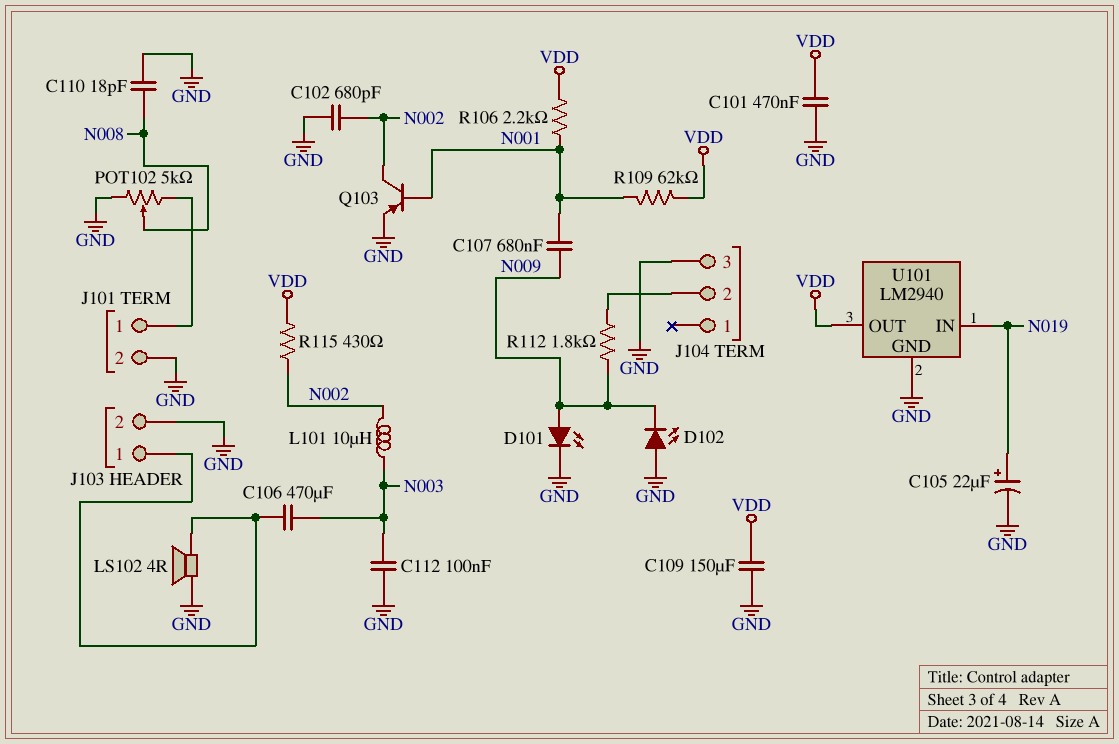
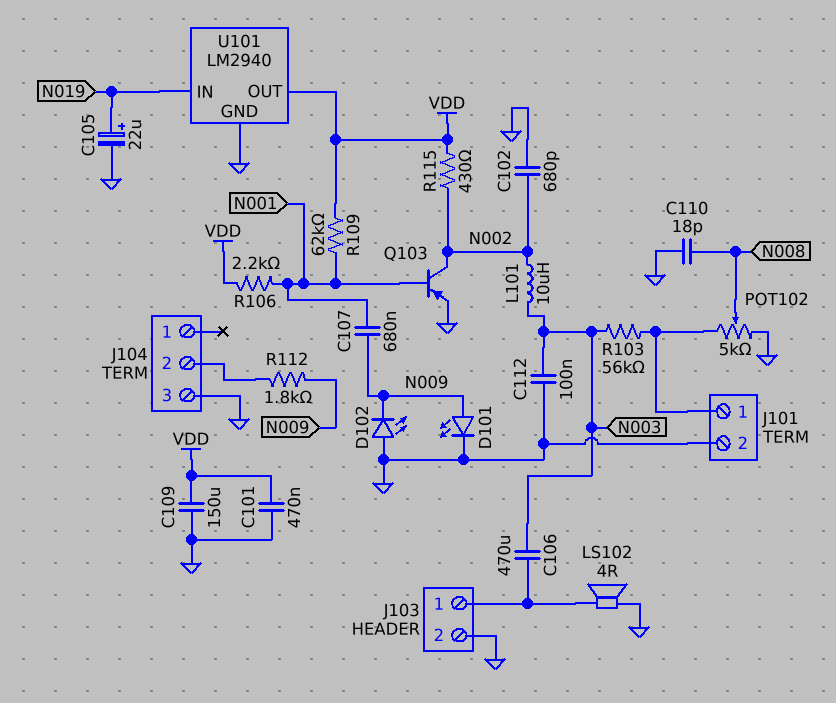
R103: none -> 56k (J101/1, N003)

